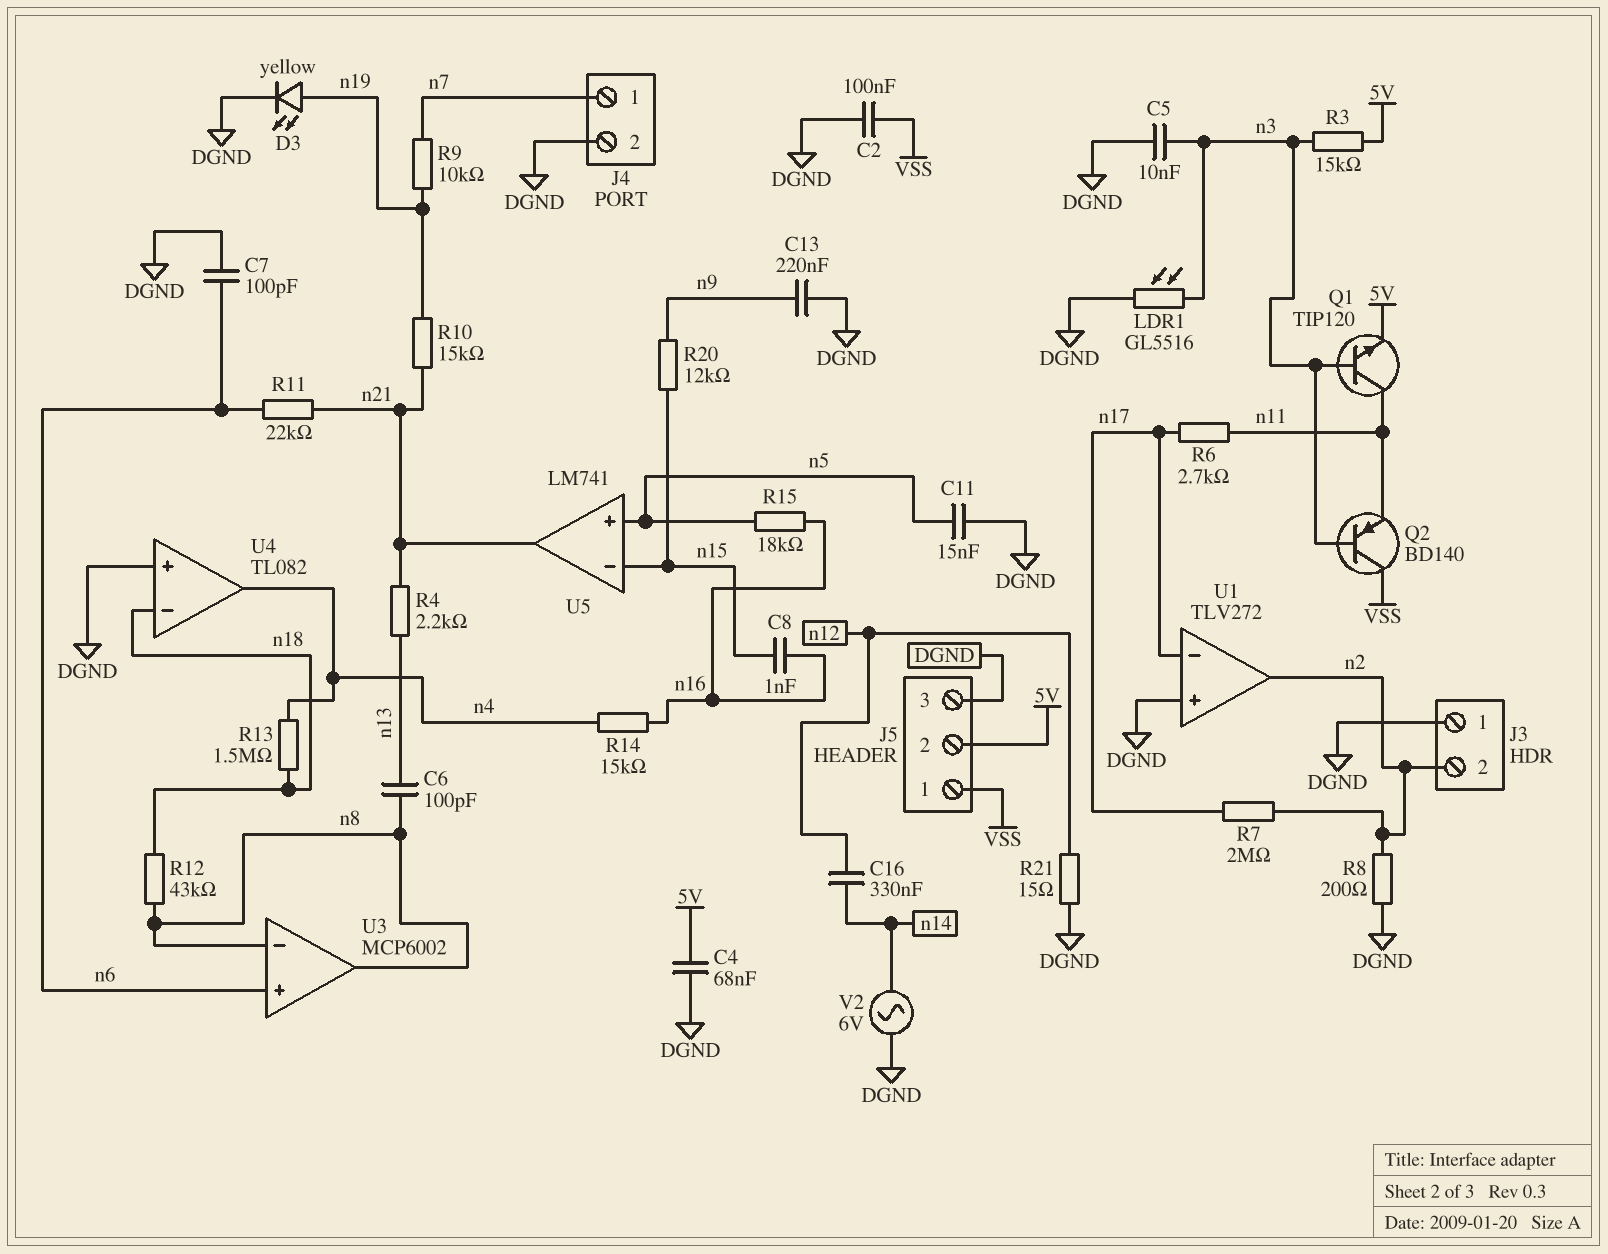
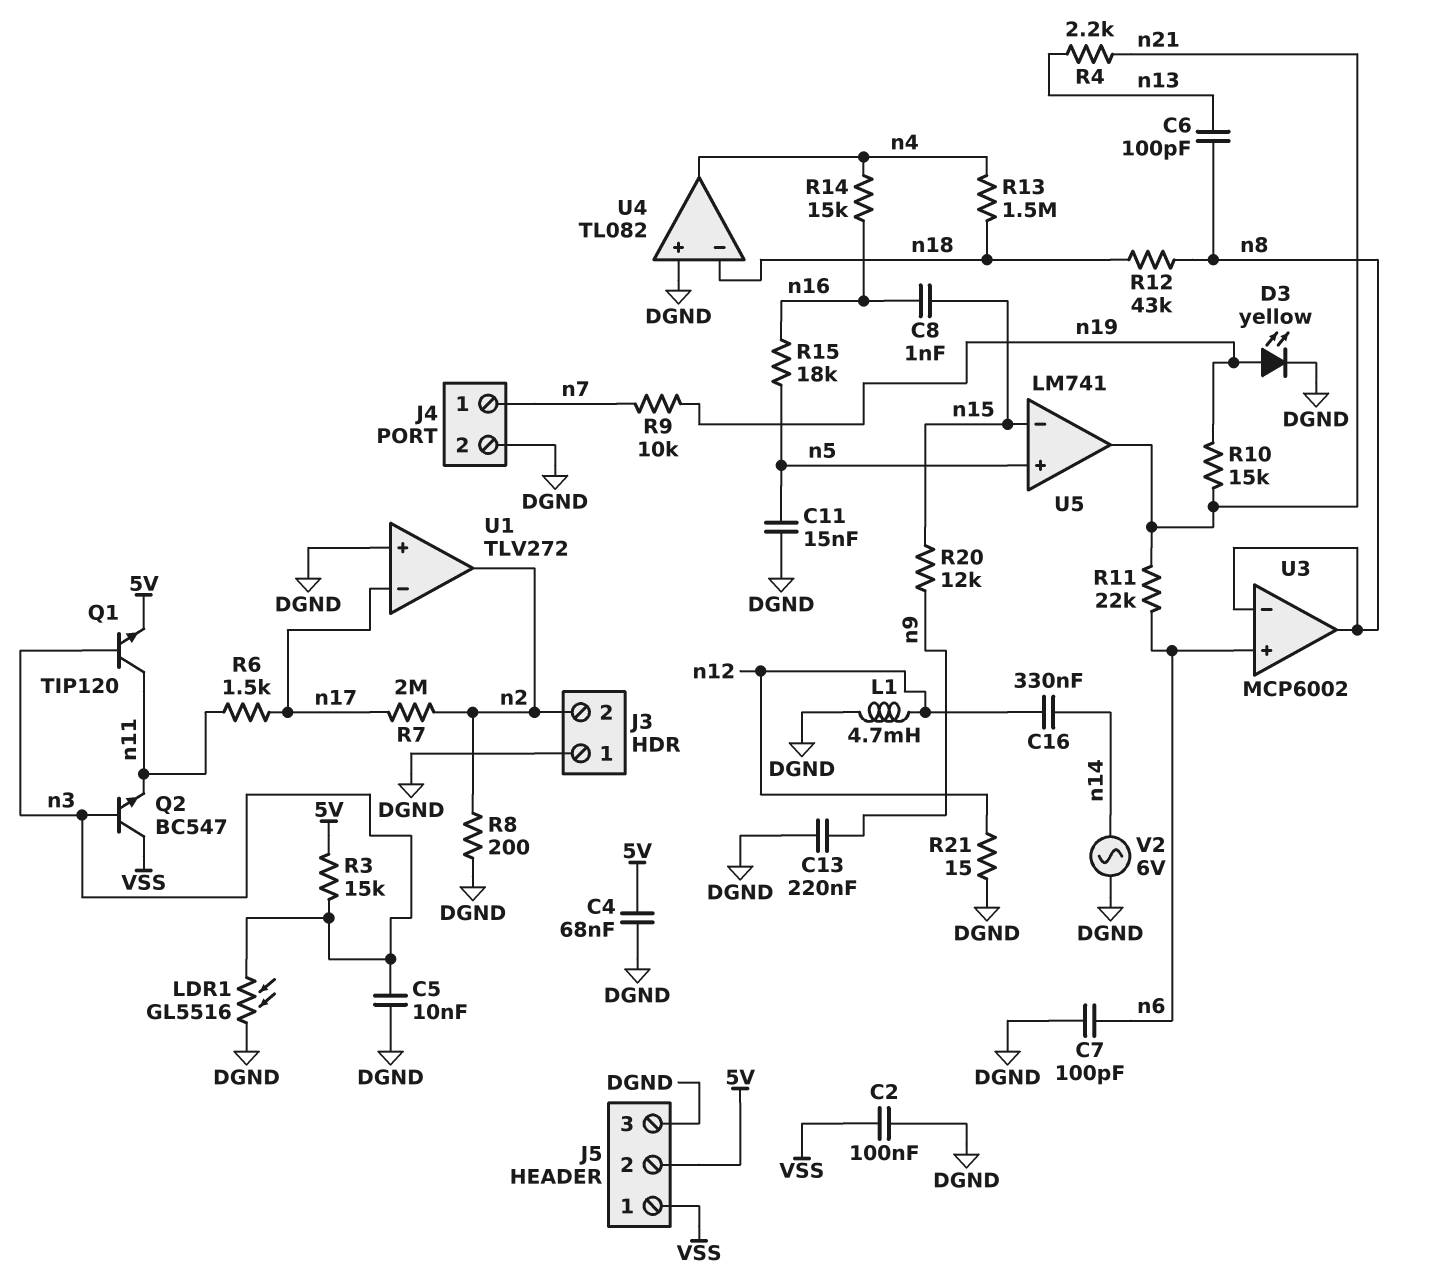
L1: none -> 4.7mH (DGND, n12)
Q2: PNP BD140 (B n3, C VSS, E n11) -> NPN BC547 (B n3, C VSS, E n11)
R6: 2.7k (n11, n17) -> 1.5k (n11, n17)

